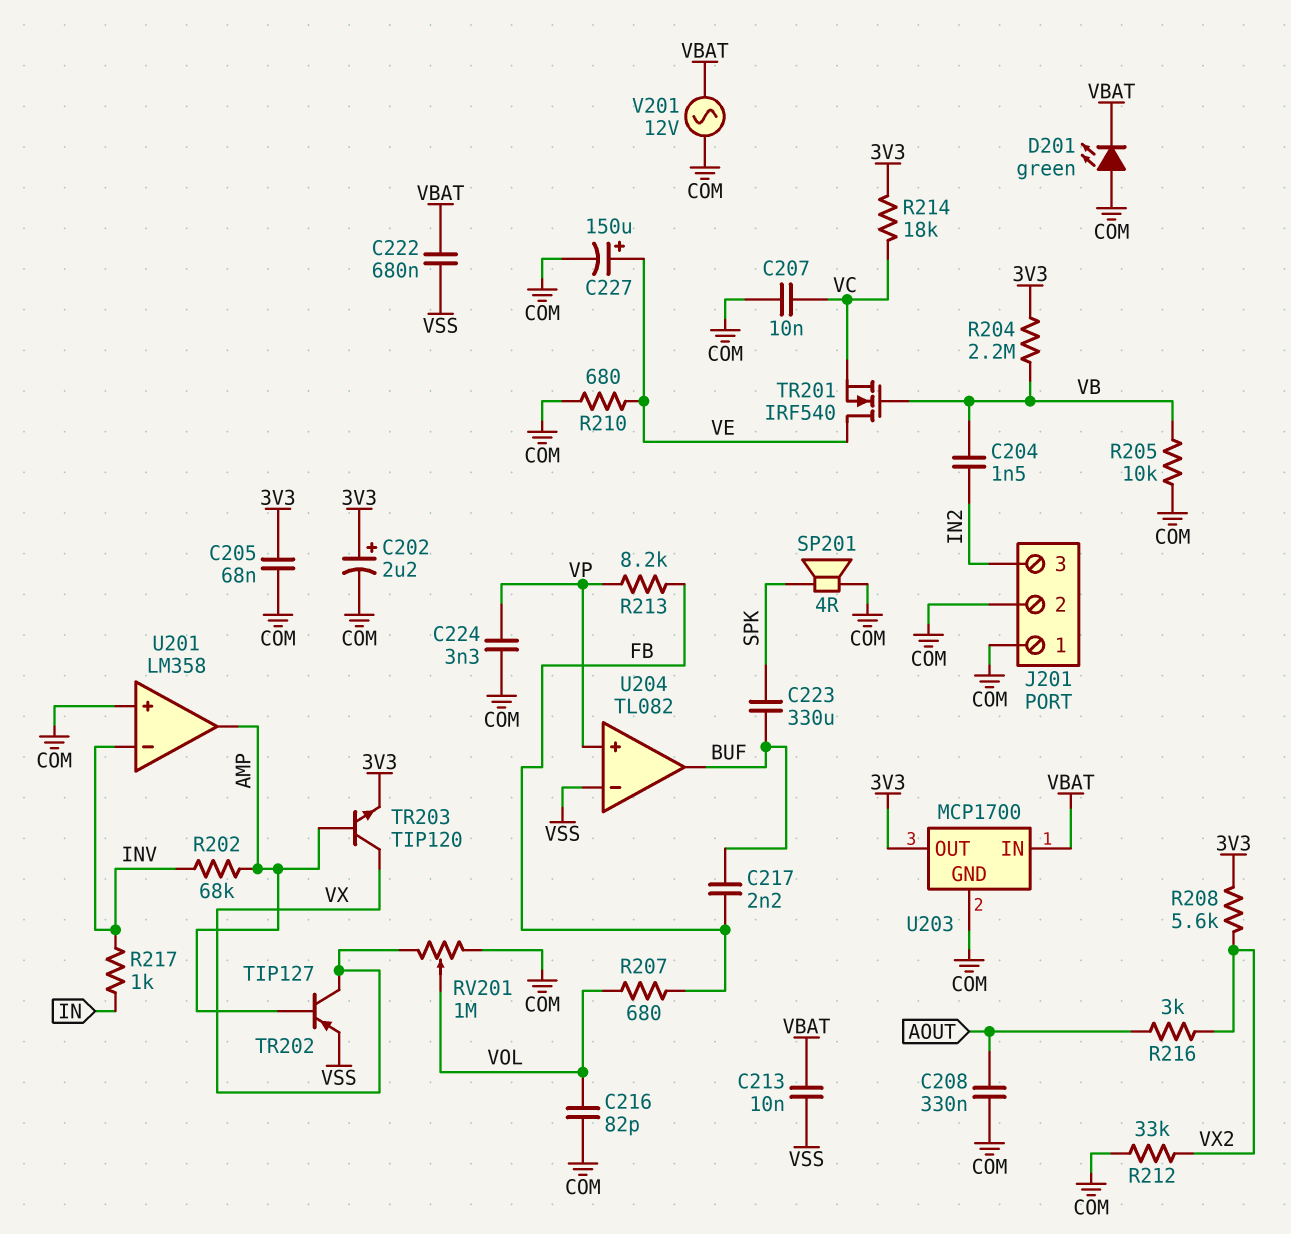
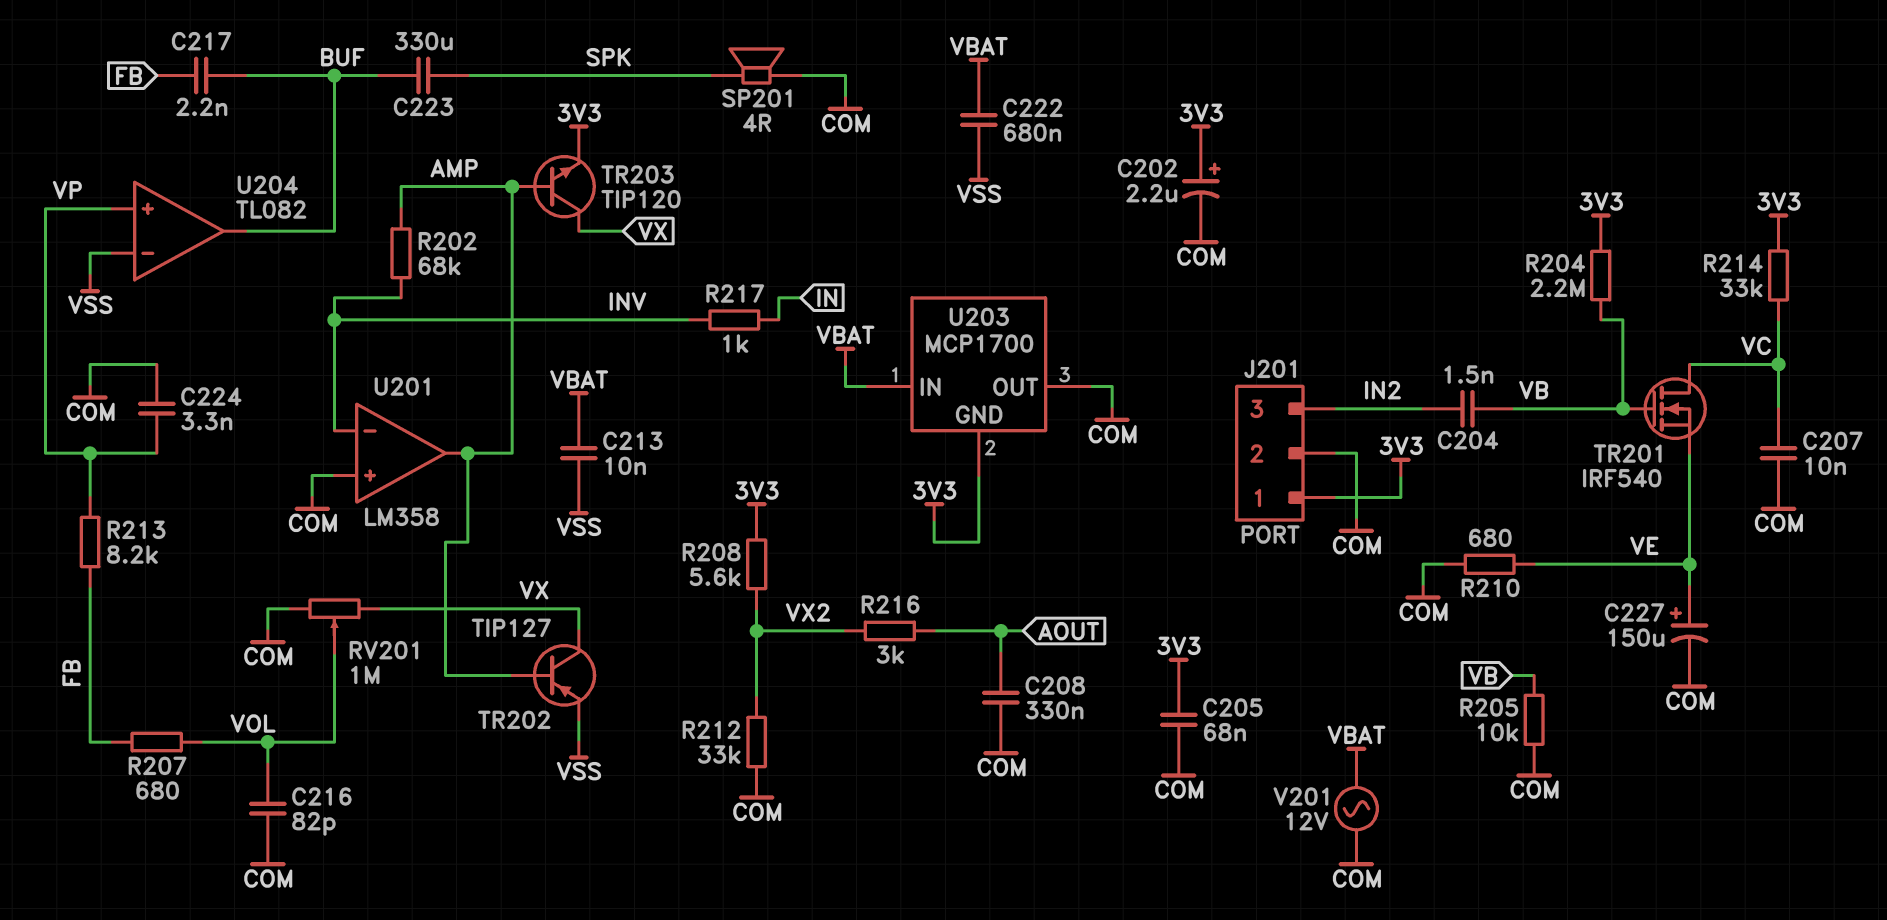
D201: LED green (A COM, K VBAT) -> none
J201 pin 1: COM -> 3V3
R214: 18k (3V3, VC) -> 33k (3V3, VC)
TR201: NMOS IRF540 (G VB, D VE, S VC) -> NMOS IRF540 (G VB, D VC, S VE)
U203 pin GND: COM -> 3V3
U203 pin OUT: 3V3 -> COM

